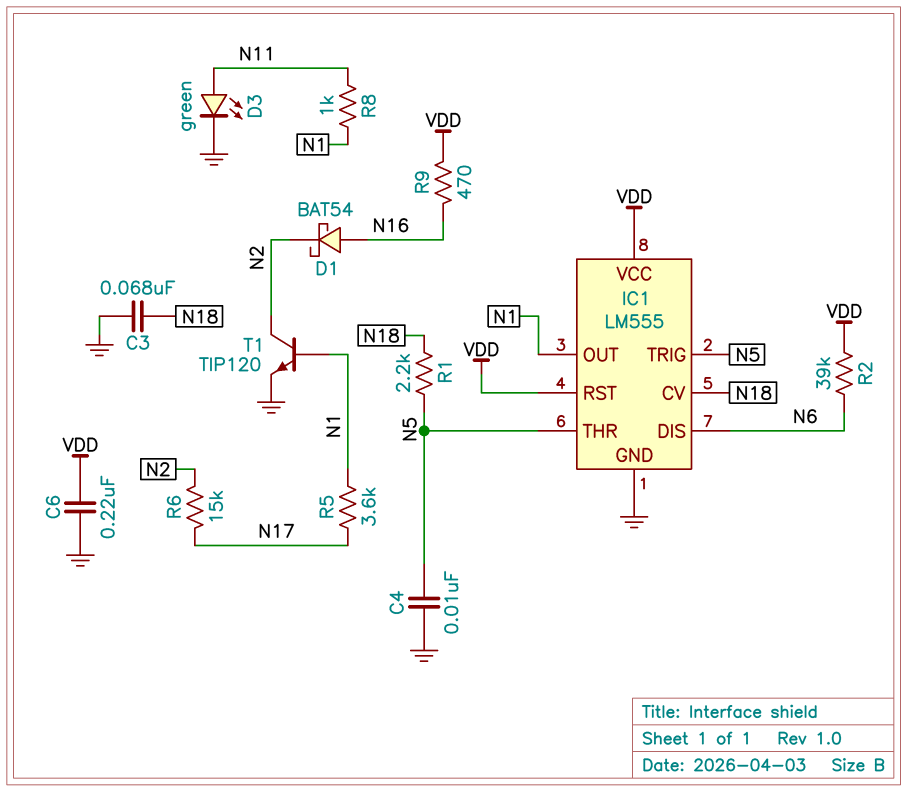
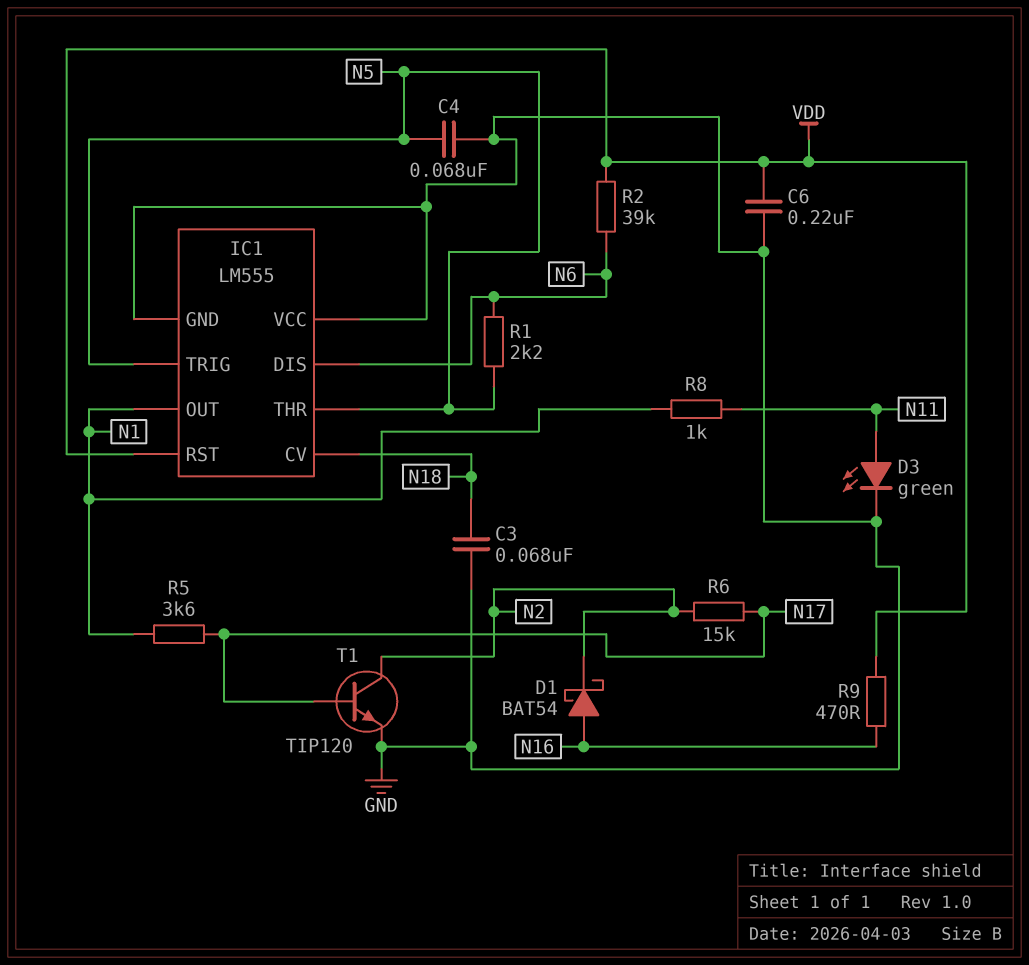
C4: 10nF (GND, N5) -> 68nF (GND, N5)
IC1 pin VCC: VDD -> GND
R1: 2.2k (N5, N18) -> 2.2k (N5, N6)
T1: NPN TIP120 (B N1, C N2, E GND) -> NPN TIP120 (B N17, C N2, E GND)

